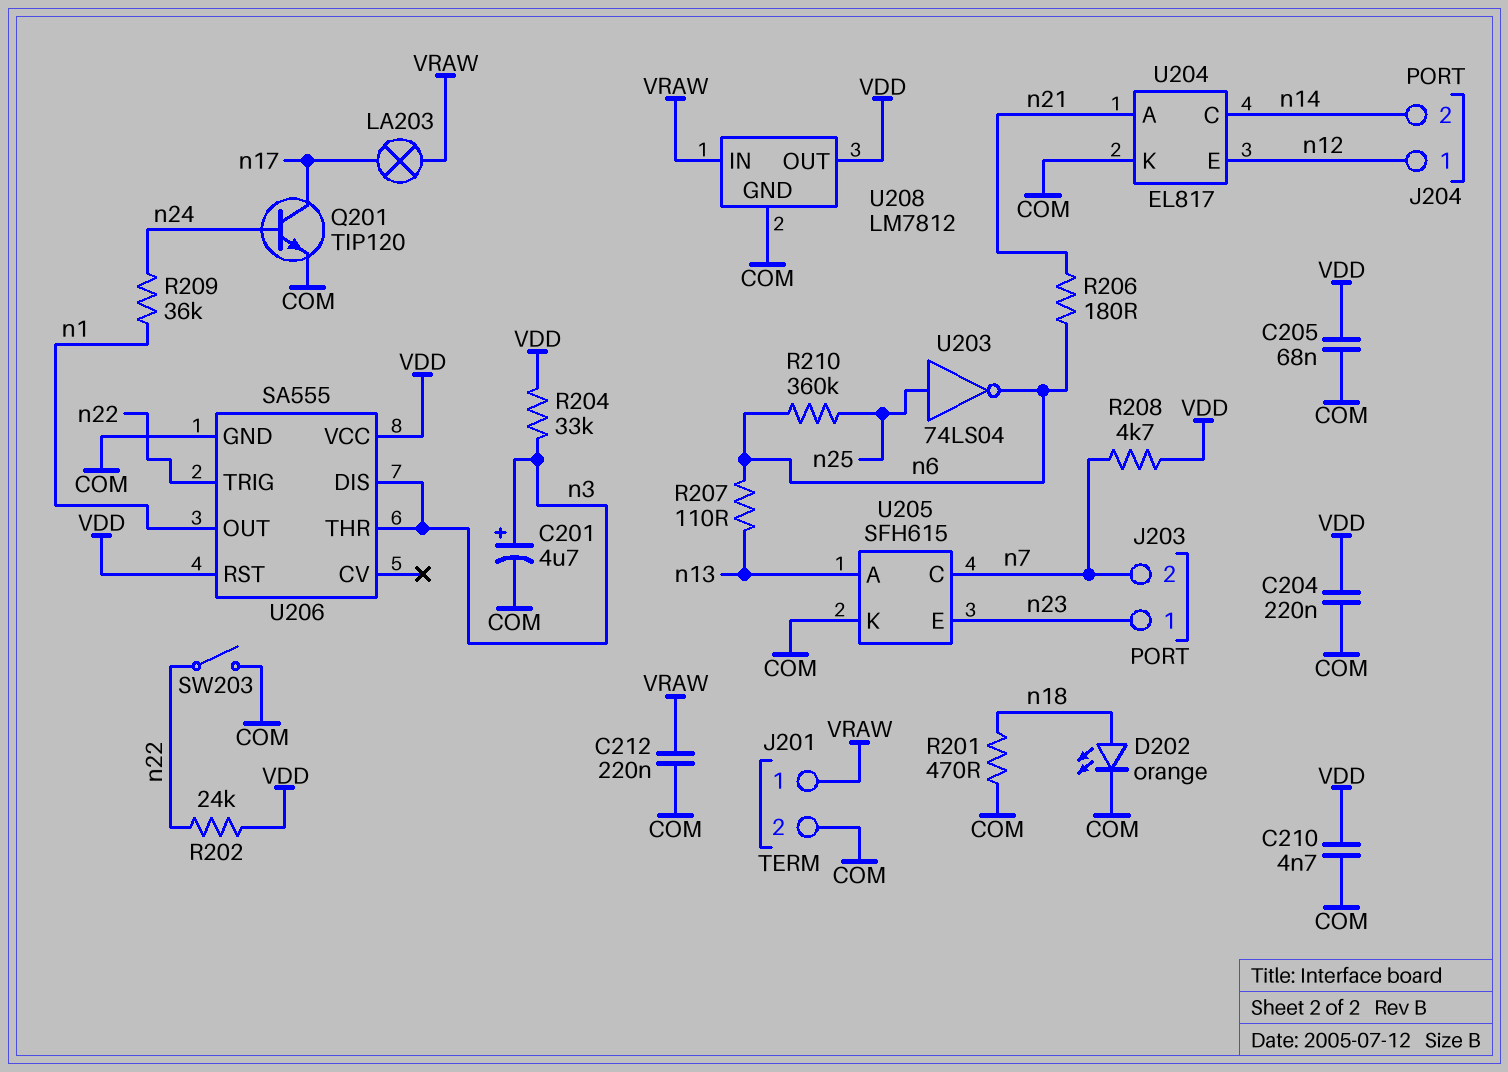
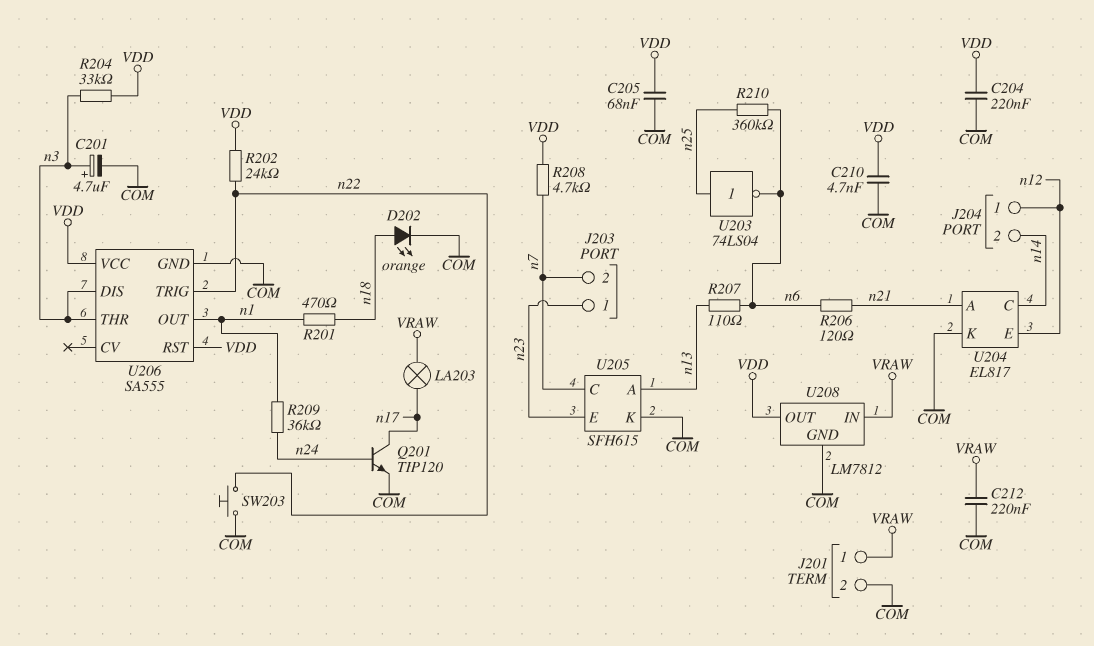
R201: 470 (COM, n18) -> 470 (n1, n18)
R206: 180 (n6, n21) -> 120 (n6, n21)
SW203: switch (COM, n22) -> button (COM, n22)

